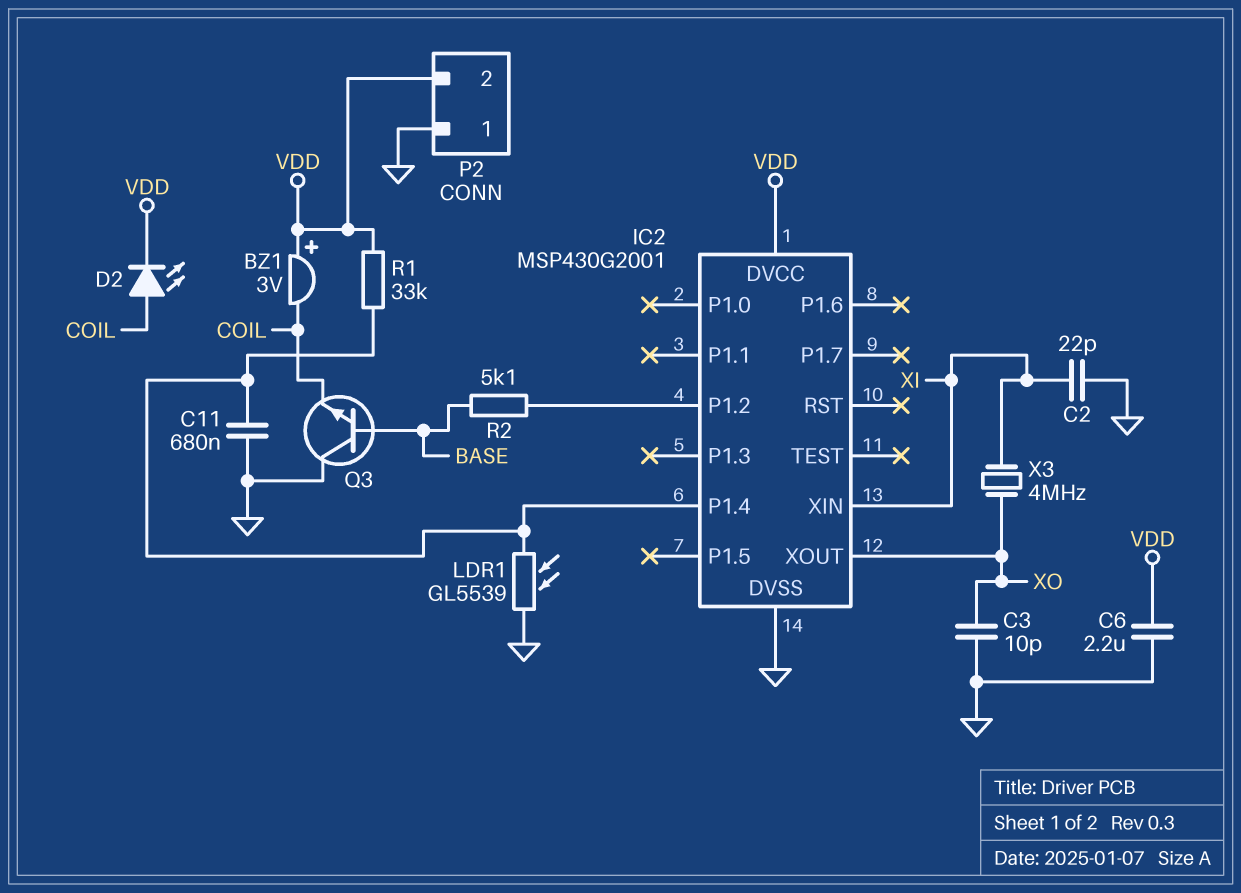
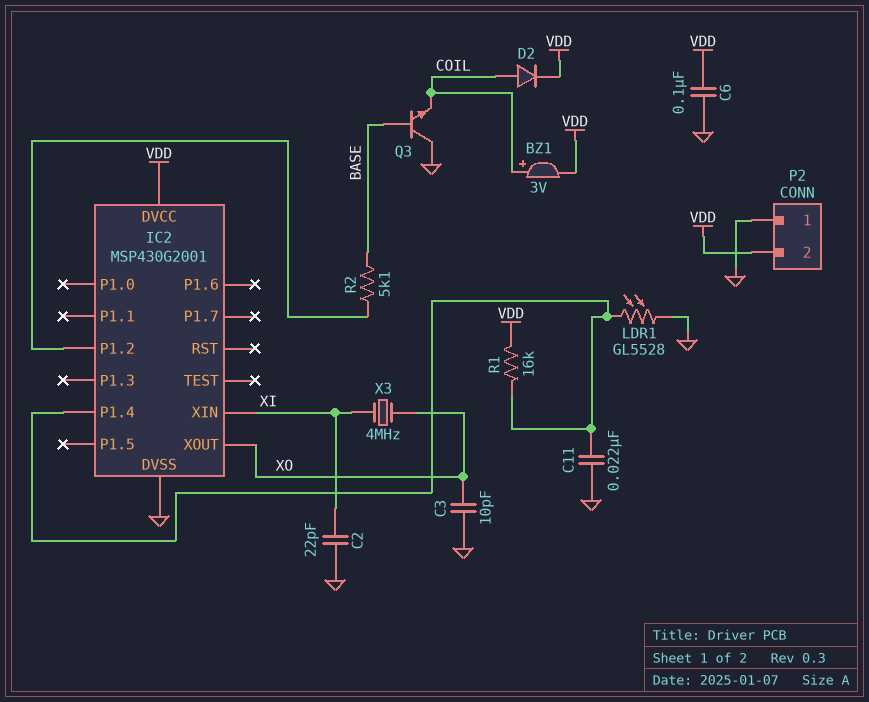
BZ1: buzzer 3V (plus VDD, minus COIL) -> buzzer 3V (plus COIL, minus VDD)
C6: 2.2uF (GND, VDD) -> 100nF (GND, VDD)
C11: 680nF (GND, IC2/P1.4) -> 22nF (GND, IC2/P1.4)
D2: LED (A COIL, K VDD) -> diode (A COIL, K VDD)
LDR1: GL5539 (GND, IC2/P1.4) -> GL5528 (GND, IC2/P1.4)
R1: 33k (IC2/P1.4, VDD) -> 16k (IC2/P1.4, VDD)

